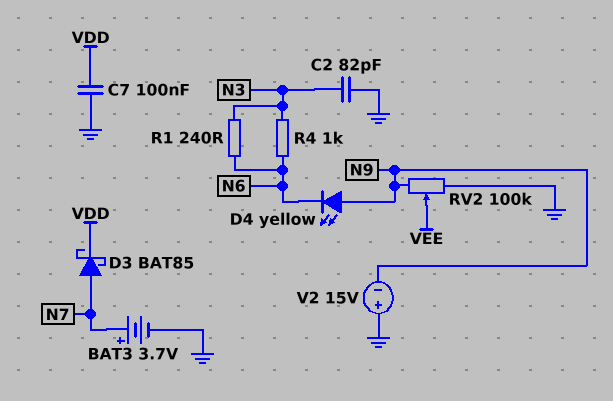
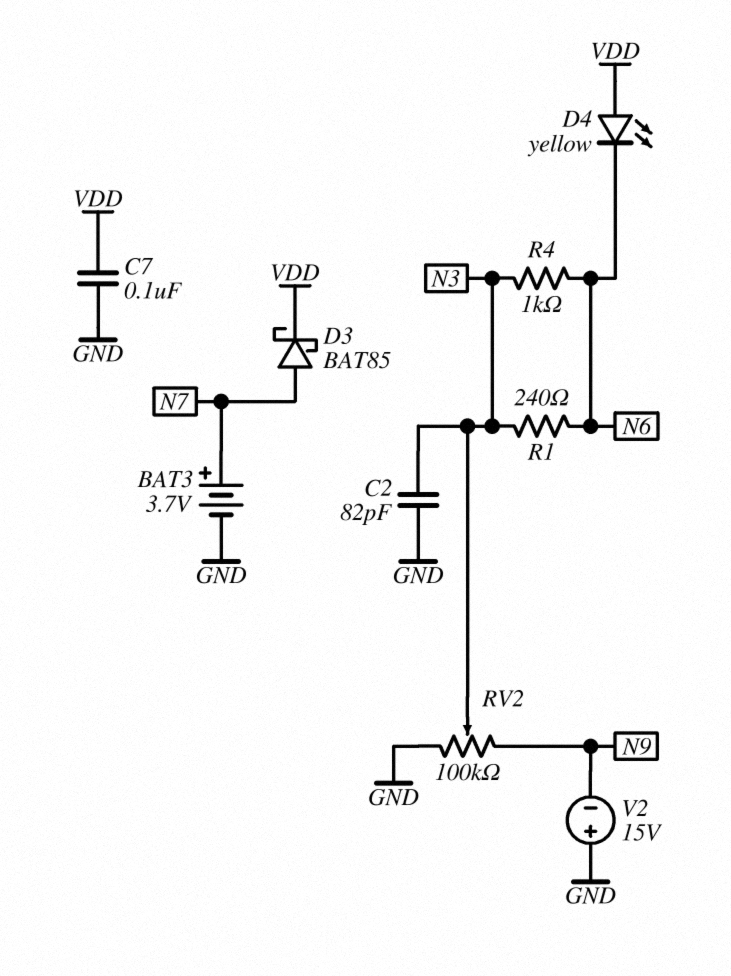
D4: LED yellow (A N9, K N6) -> LED yellow (A VDD, K N6)
RV2: 100k (GND, N9, wiper VEE) -> 100k (GND, N9, wiper N3)

